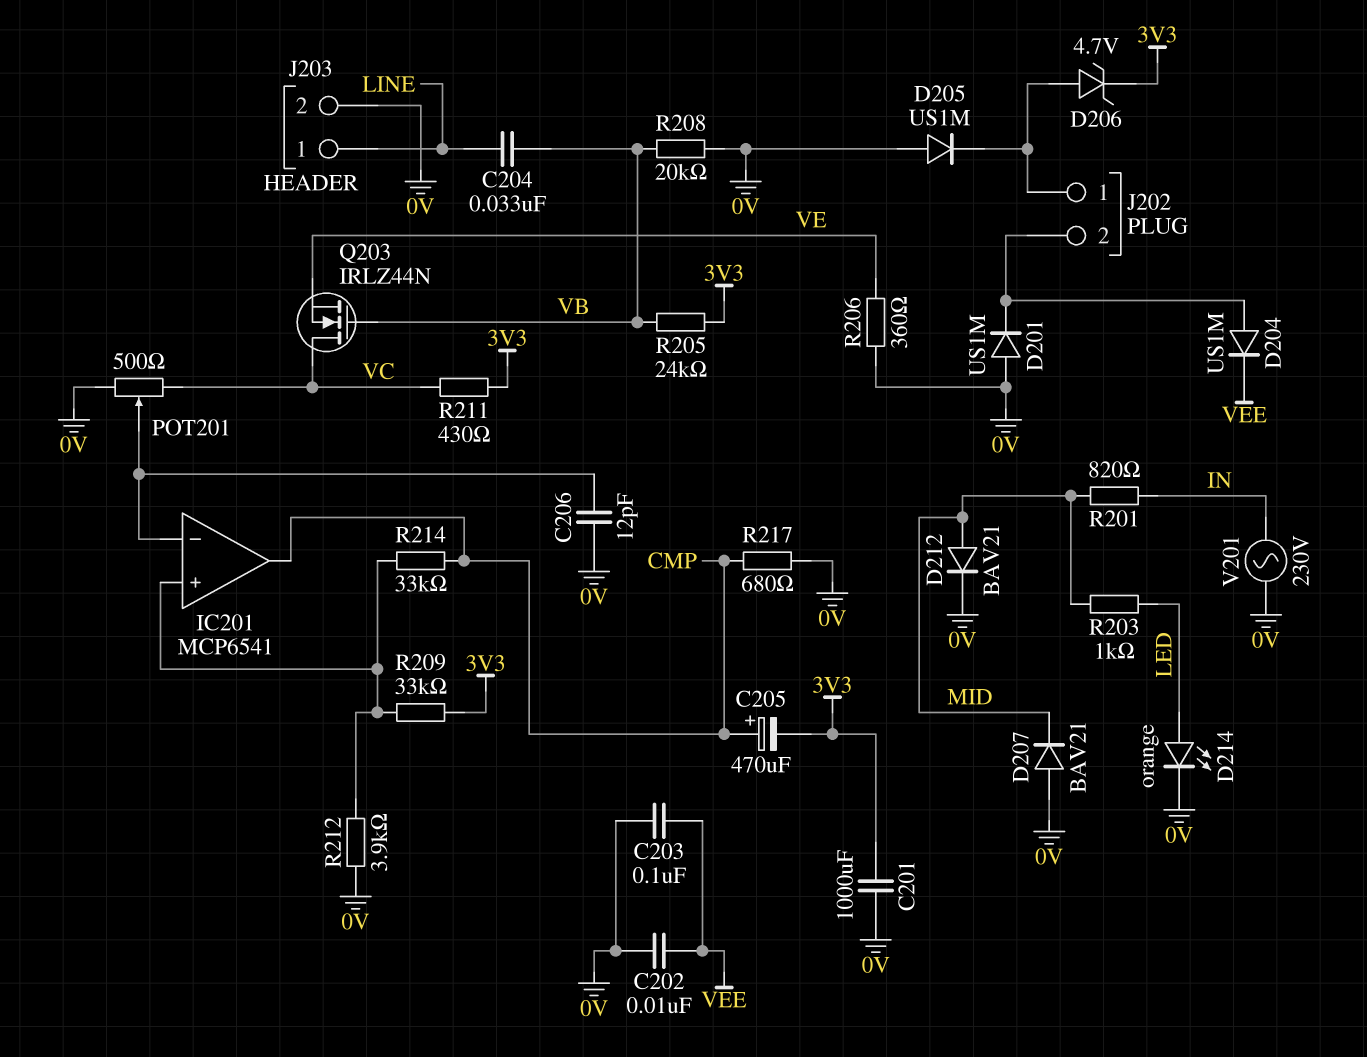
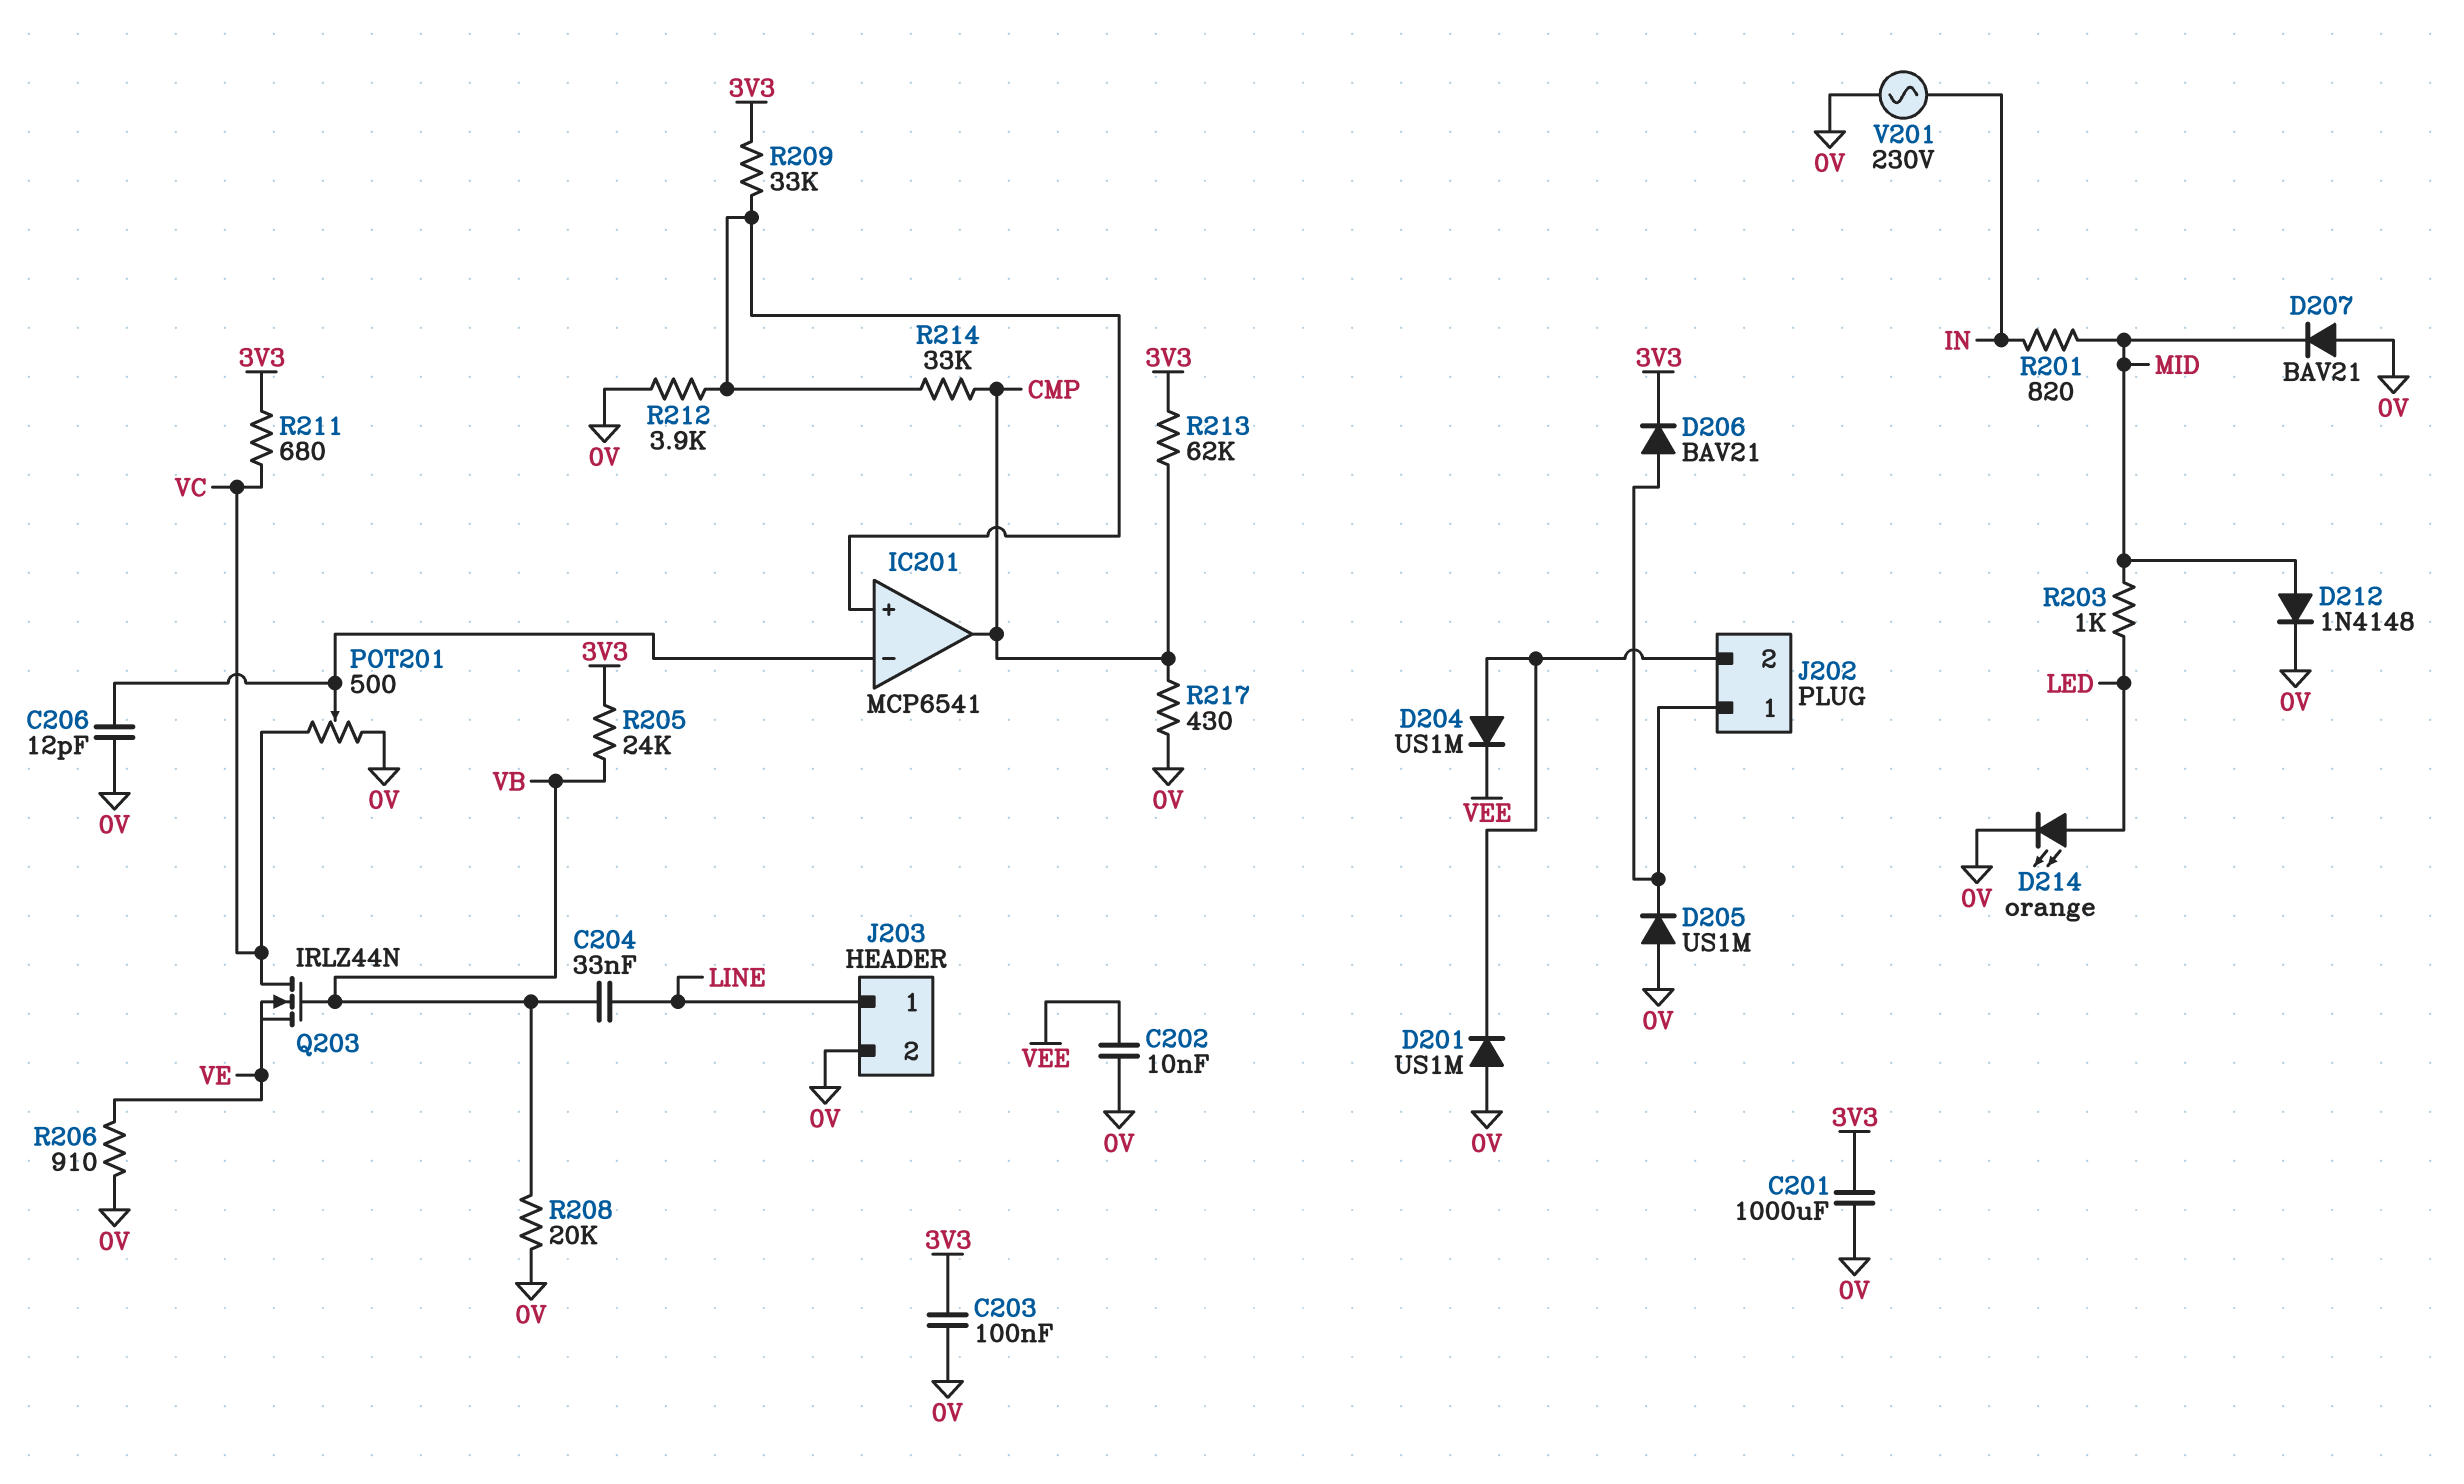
C203: 100nF (0V, VEE) -> 100nF (0V, 3V3)
C205: 470uF (plus CMP, minus 3V3) -> none
D206: zener 4.7V (A J202/1, K 3V3) -> diode BAV21 (A J202/1, K 3V3)
D212: diode BAV21 (A MID, K 0V) -> diode 1N4148 (A MID, K 0V)
R206: 360 (0V, VE) -> 910 (0V, VE)
R211: 430 (3V3, VC) -> 680 (3V3, VC)
R213: none -> 62k (3V3, CMP)
R217: 680 (0V, CMP) -> 430 (0V, CMP)

